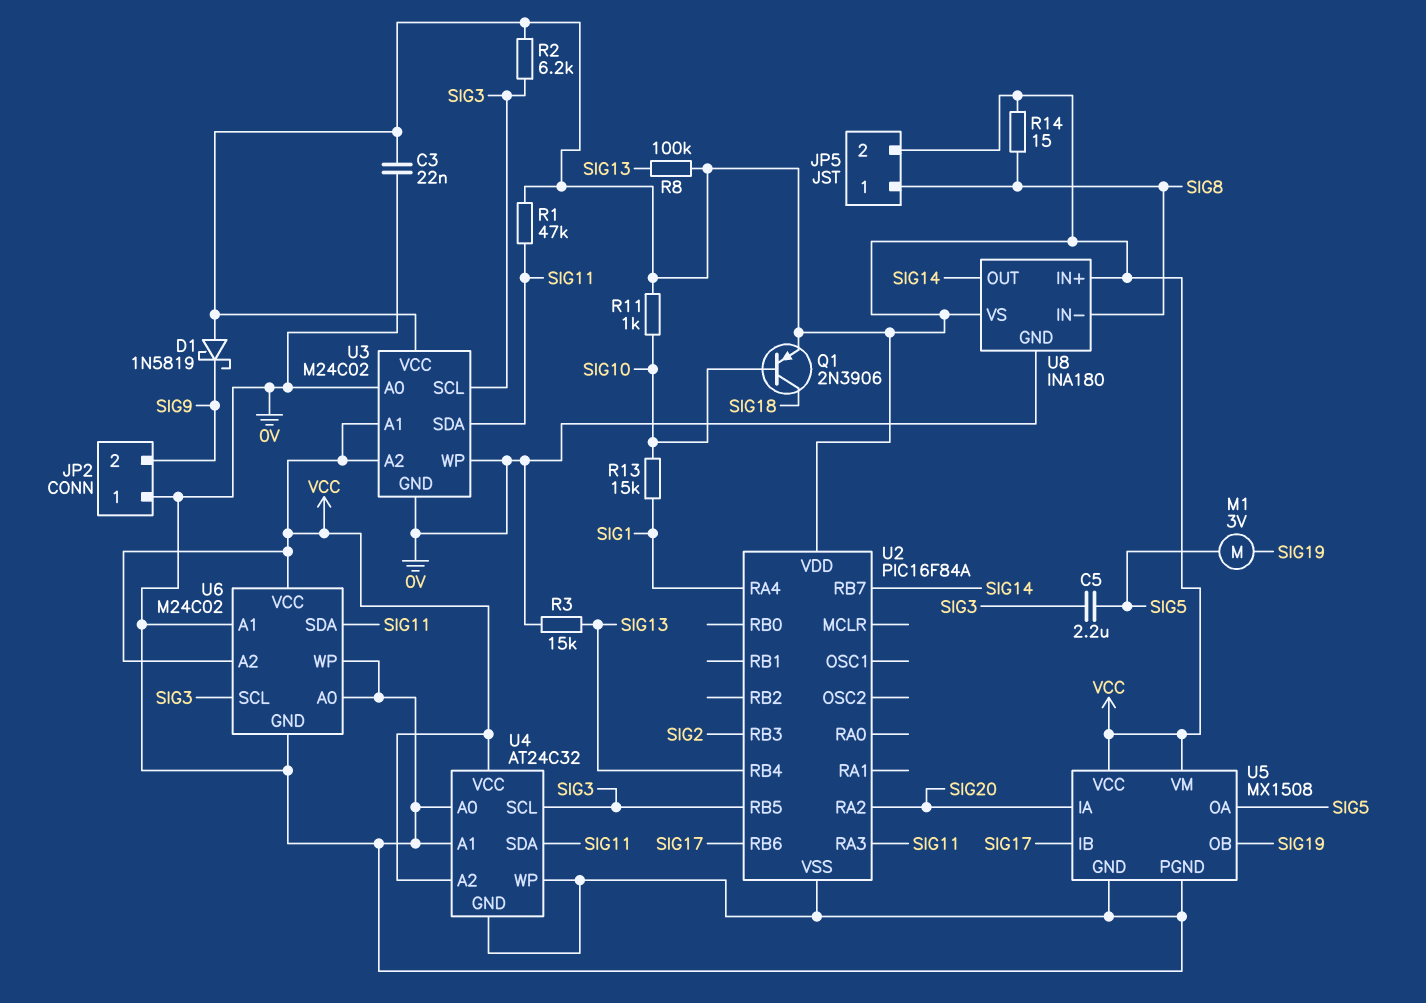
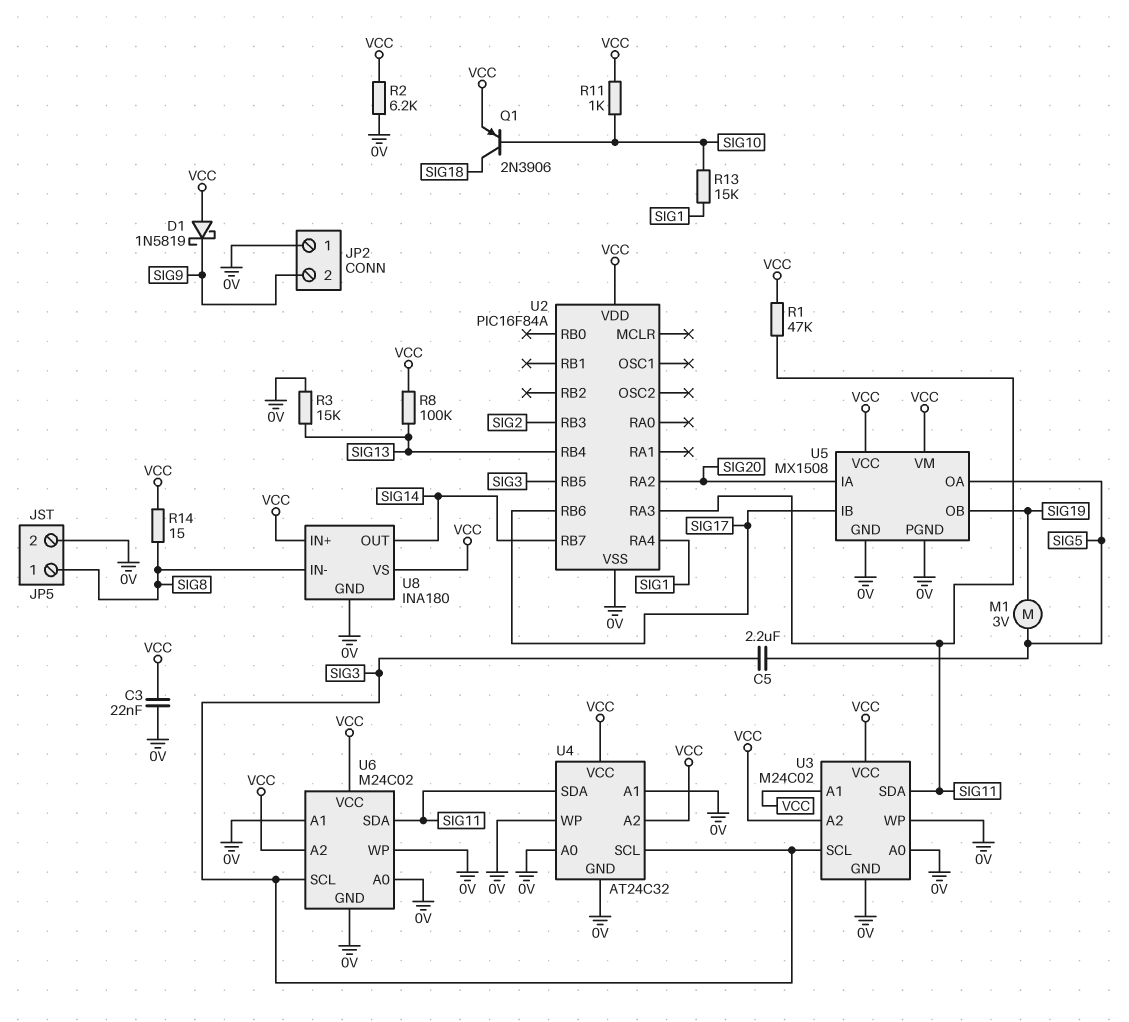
JP5 pin 2: VCC -> 0V
R2: 6.2k (SIG3, VCC) -> 6.2k (0V, VCC)

